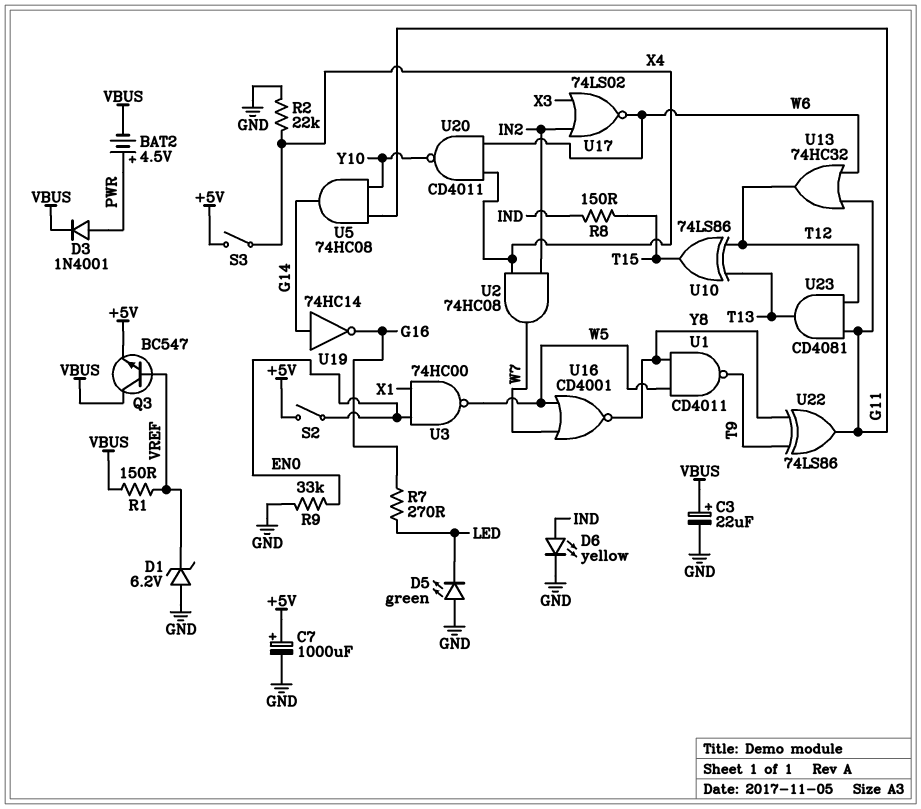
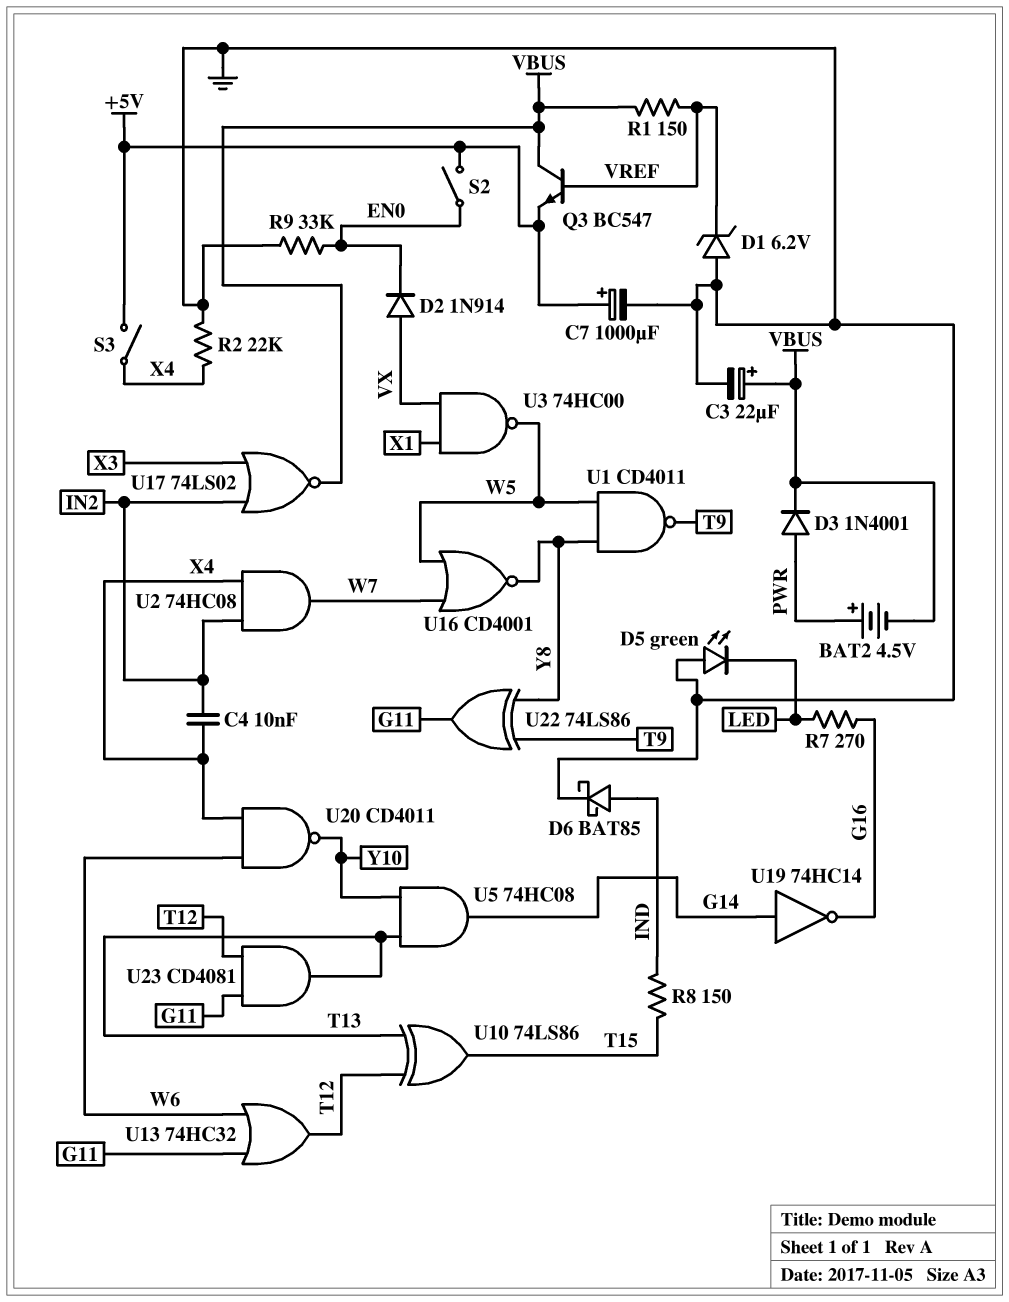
C4: none -> 10nF (IN2, X4)
D2: none -> diode 1N914 (A VX, K EN0)
D6: LED yellow (A IND, K GND) -> schottky BAT85 (A IND, K GND)
U3: NAND 74HC00 (in EN0, in X1, out W5) -> NAND 74HC00 (in VX, in X1, out W5)
U5: AND 74HC08 (in G11, in Y10, out G14) -> AND 74HC08 (in T13, in Y10, out G14)
U17: NOR 74LS02 (in IN2, in X3, out W6) -> NOR 74LS02 (in IN2, in X3, out VBUS)

